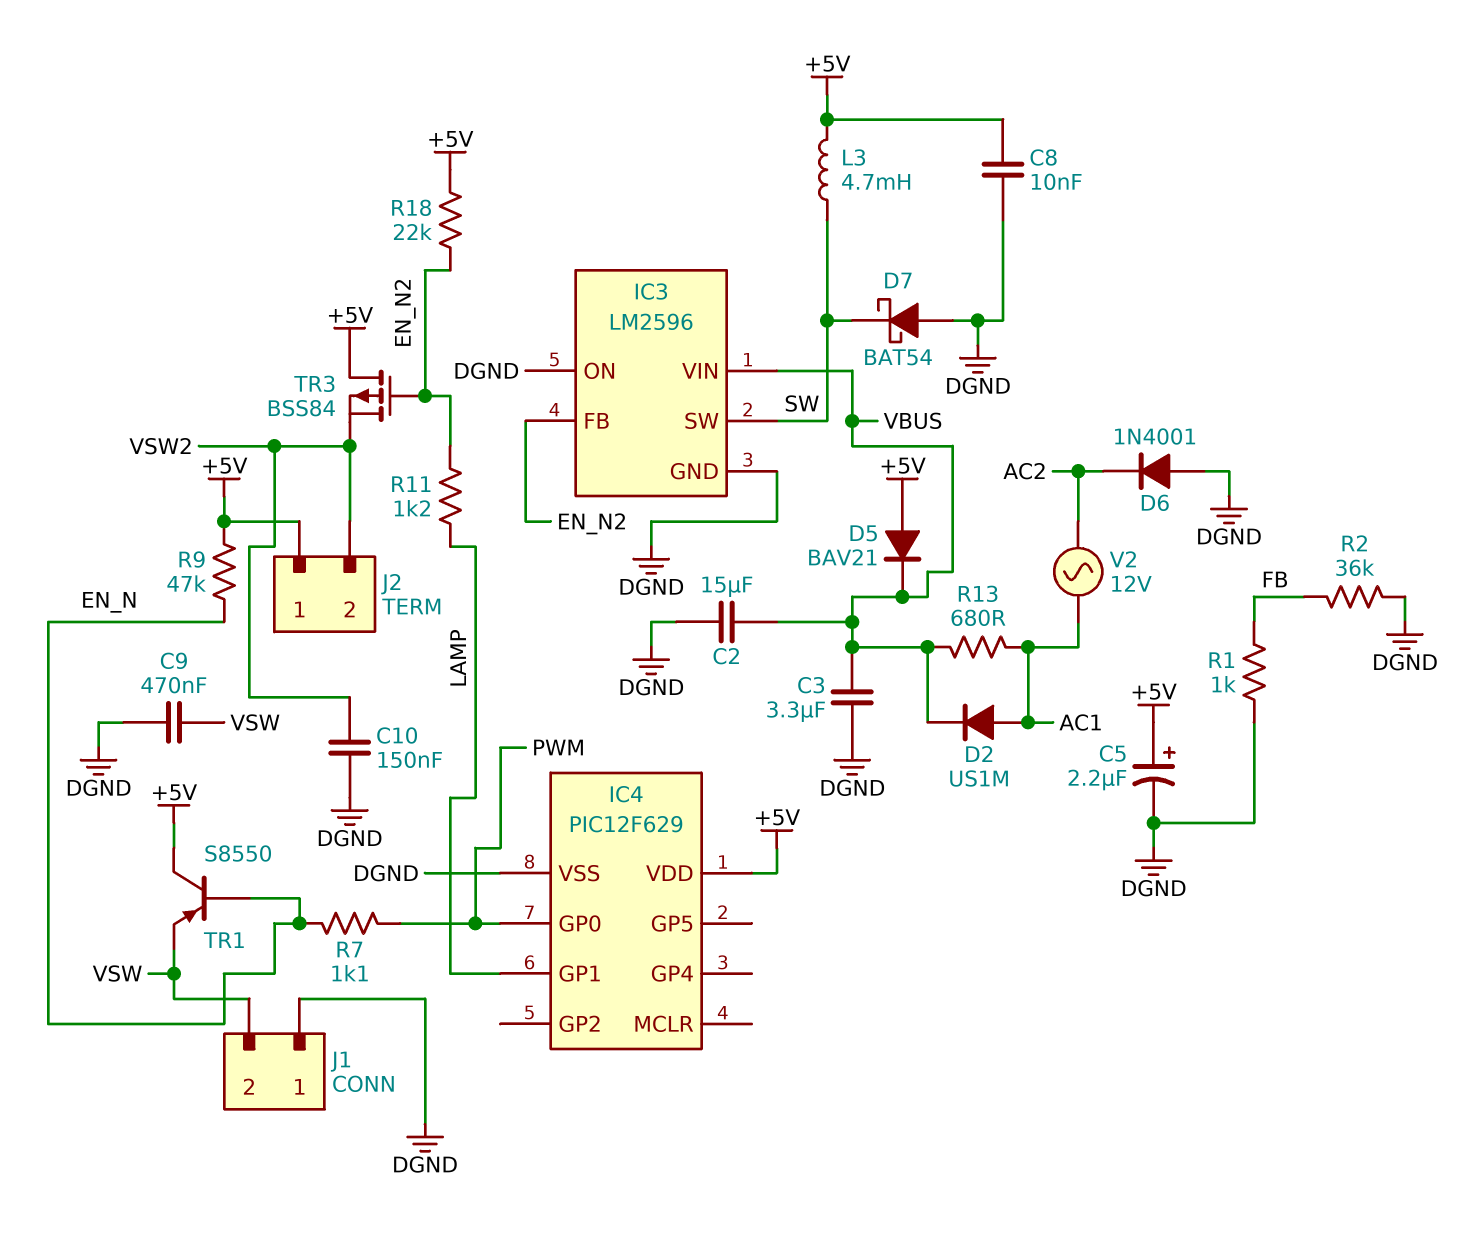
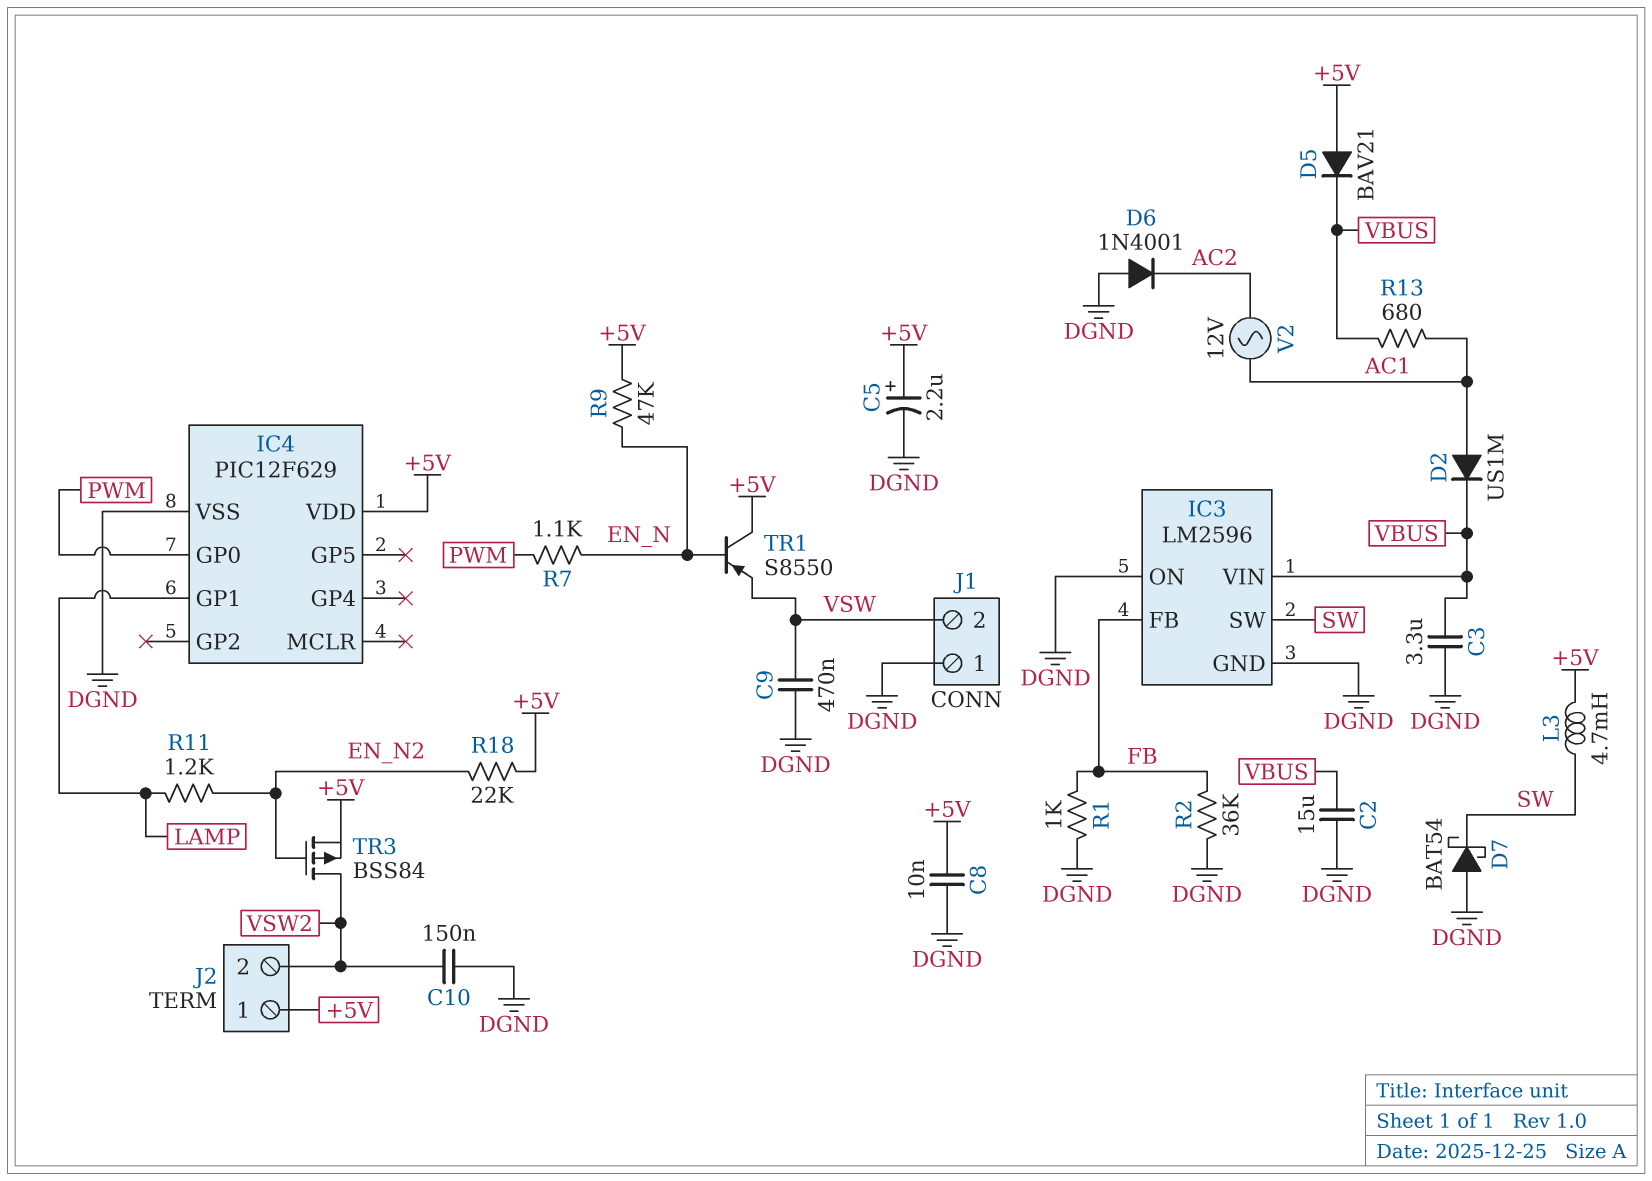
IC3 pin FB: EN_N2 -> FB
TR3: PMOS BSS84 (G EN_N2, D +5V, S VSW2) -> PMOS BSS84 (G EN_N2, D VSW2, S +5V)

